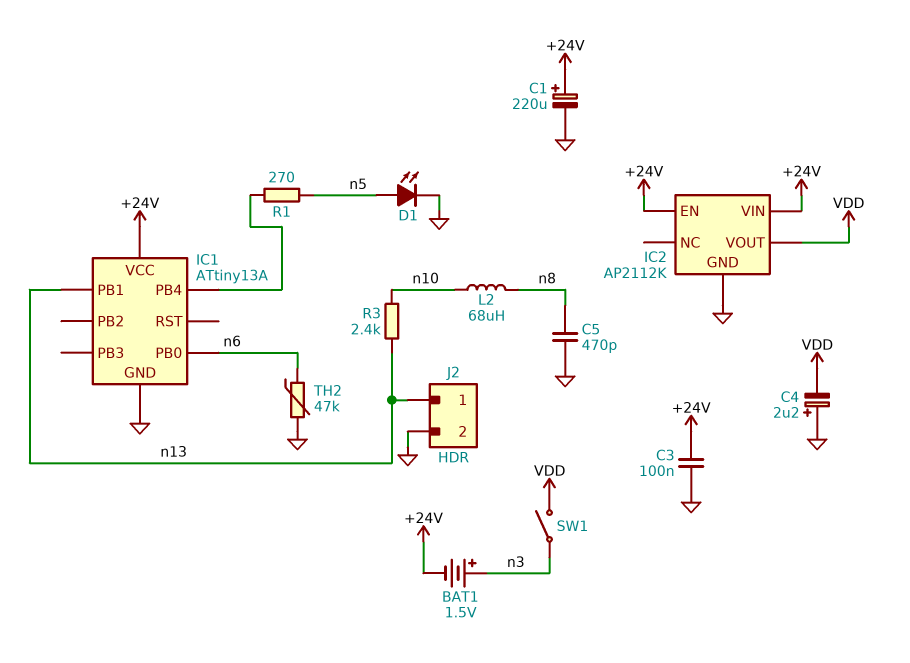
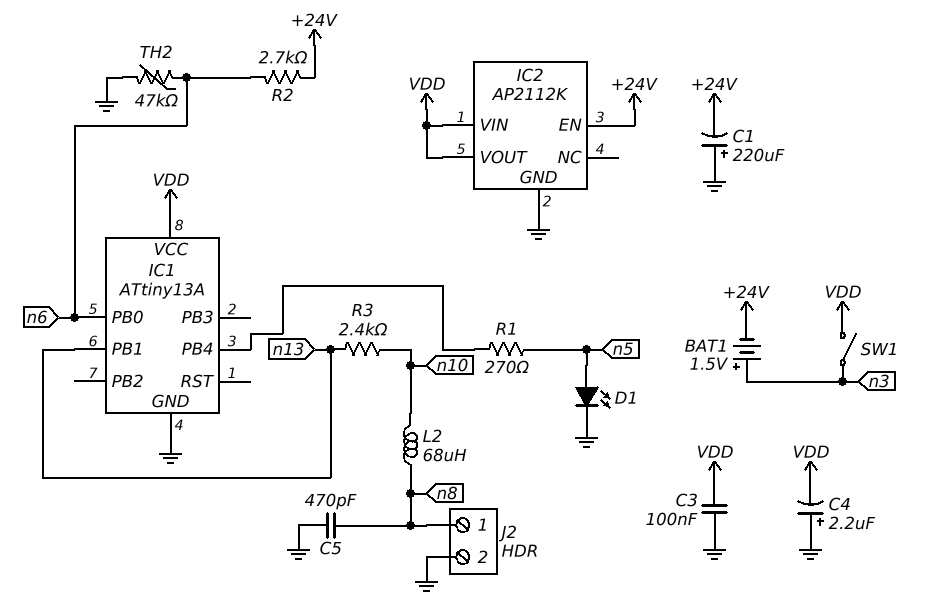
C1: 220uF (plus +24V, minus GND) -> 220uF (plus GND, minus +24V)
C3: 100nF (+24V, GND) -> 100nF (GND, VDD)
IC1 pin VCC: +24V -> VDD
IC2 pin VIN: +24V -> VDD
J2 pin 1: n13 -> n8
R2: none -> 2.7k (+24V, n6)

